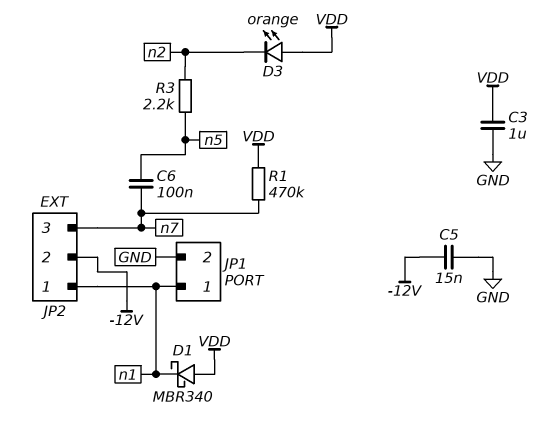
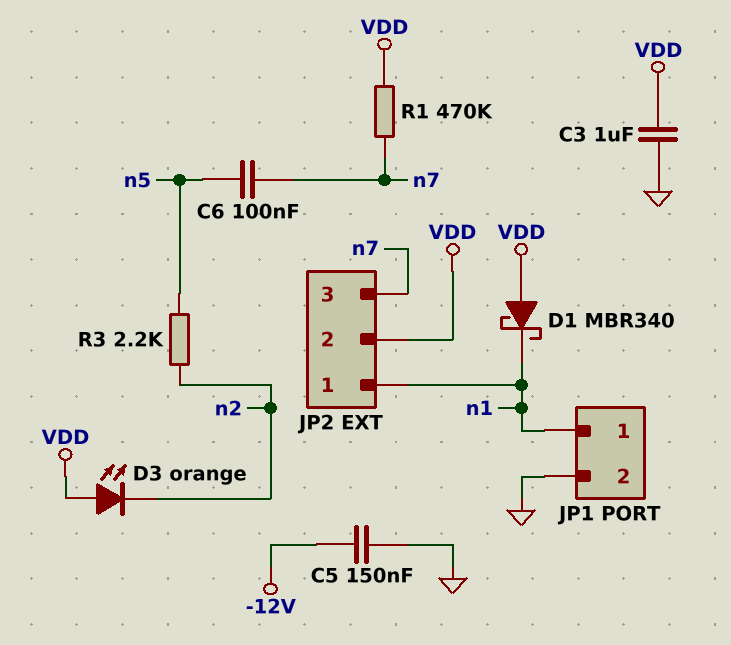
C5: 15nF (-12V, GND) -> 150nF (-12V, GND)
JP2 pin 2: -12V -> VDD

